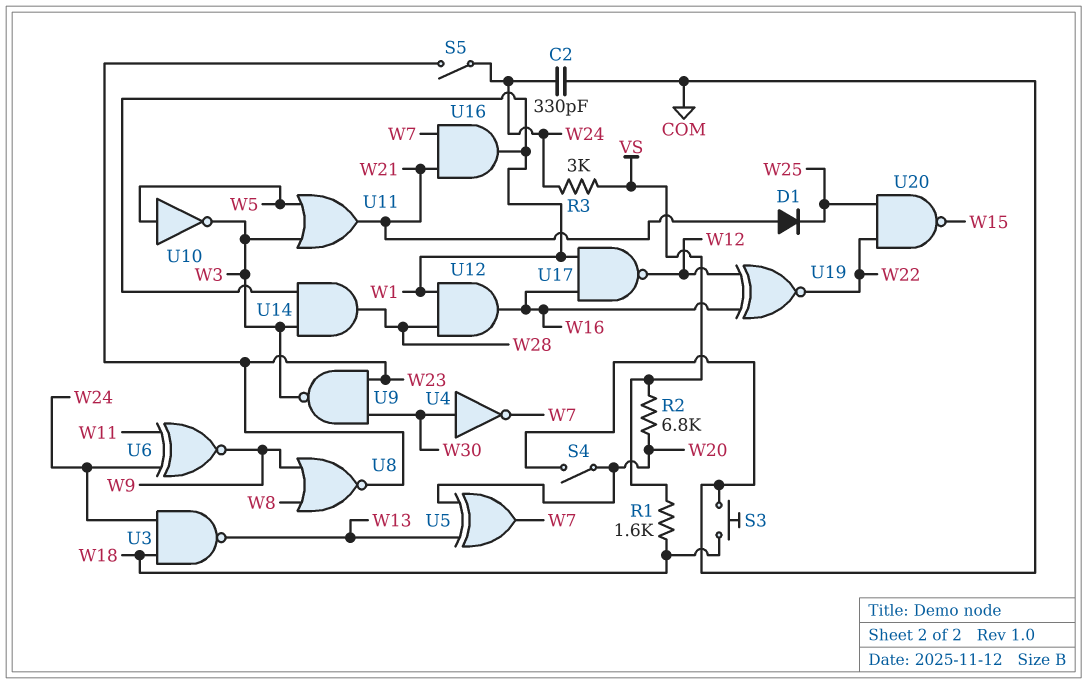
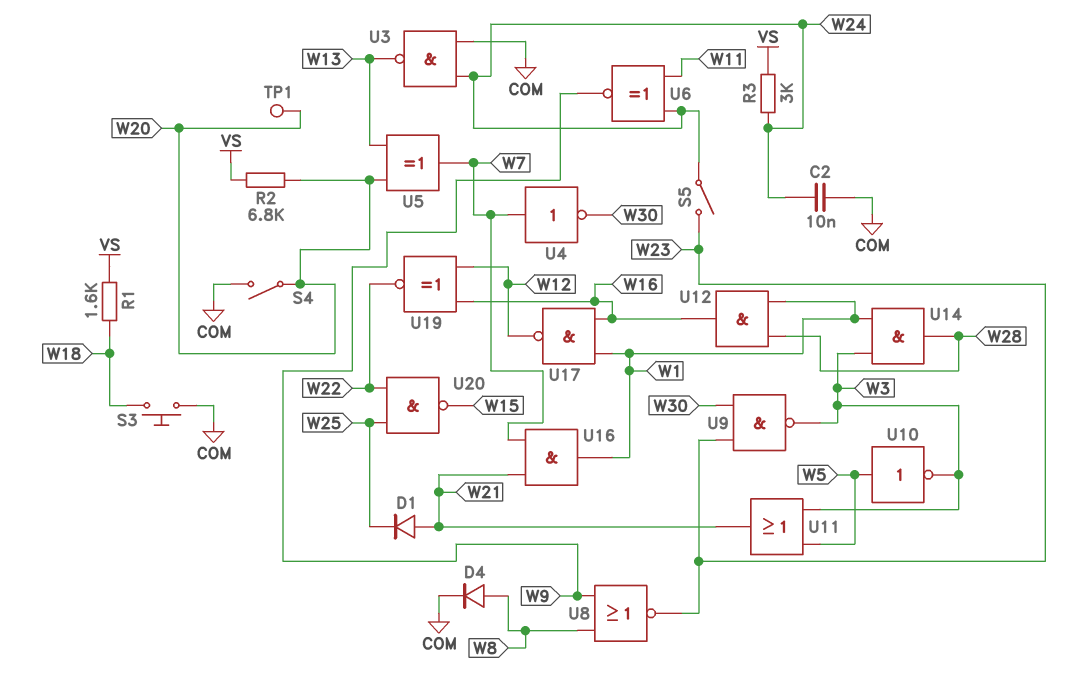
C2: 330pF (COM, W24) -> 10nF (COM, W24)
D4: none -> diode (A W8, K COM)
TP1: none -> test point (W20)
U3: NAND (in W18, in W24, out W13) -> NAND (in COM, in W24, out W13)
U4: NOT (in W30, out W7) -> NOT (in W7, out W30)

